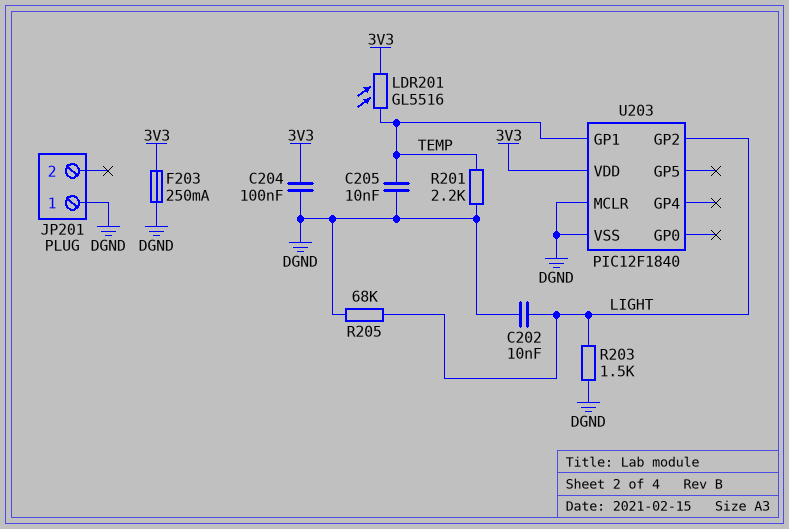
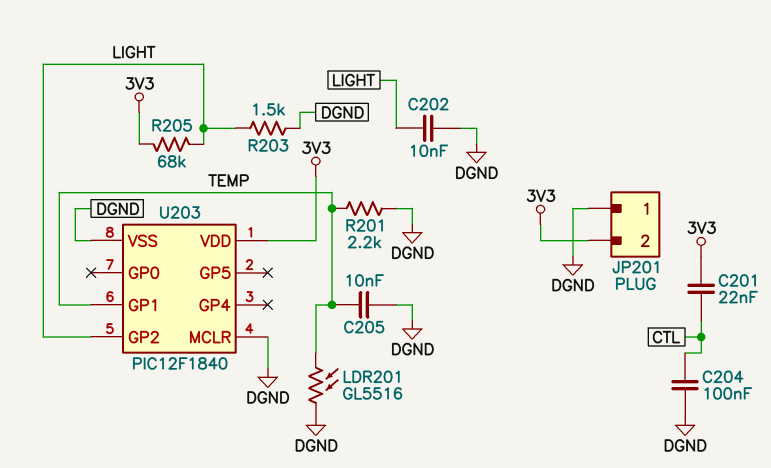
C201: none -> 22nF (3V3, CTL)
C204: 100nF (3V3, DGND) -> 100nF (CTL, DGND)
F203: 250mA (3V3, DGND) -> none
JP201 pin 2: none -> 3V3
LDR201: GL5516 (3V3, TEMP) -> GL5516 (DGND, TEMP)
R205: 68k (DGND, LIGHT) -> 68k (3V3, LIGHT)

